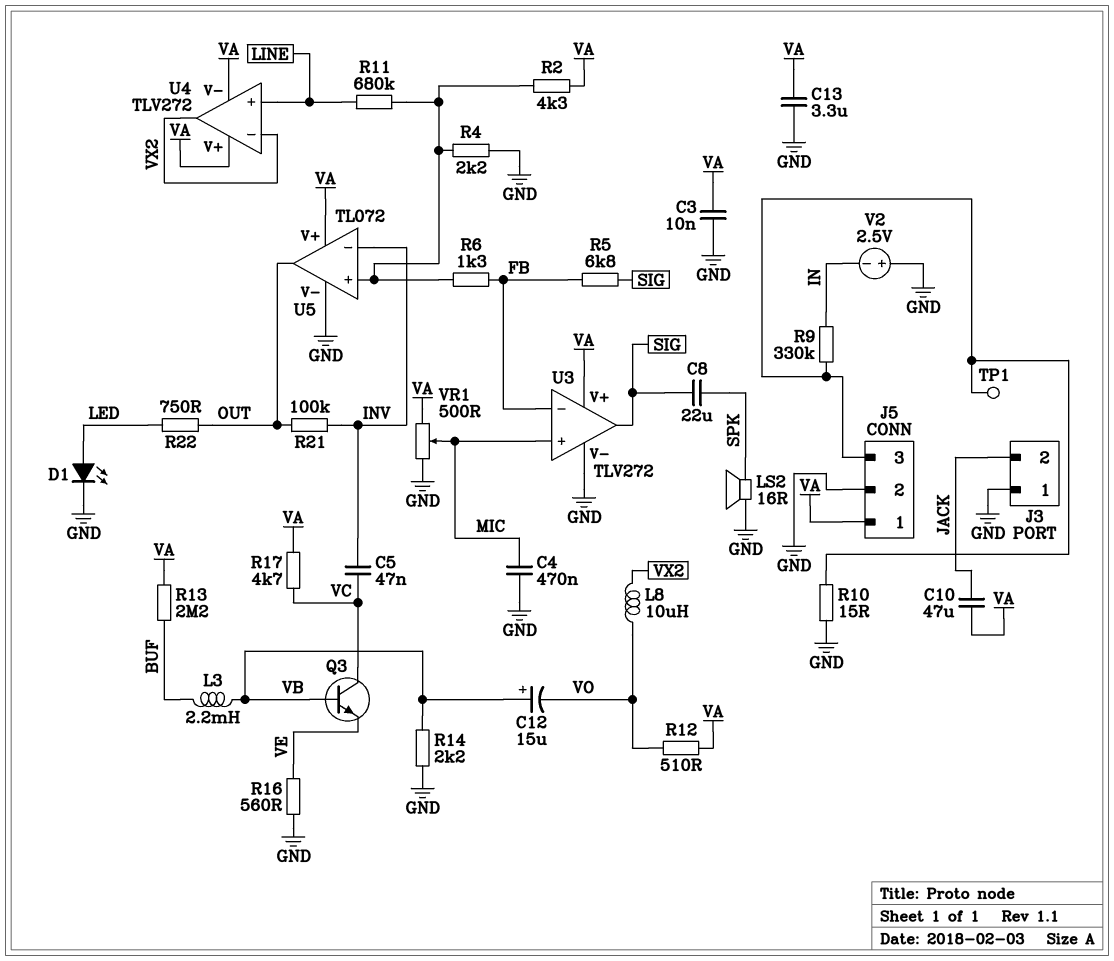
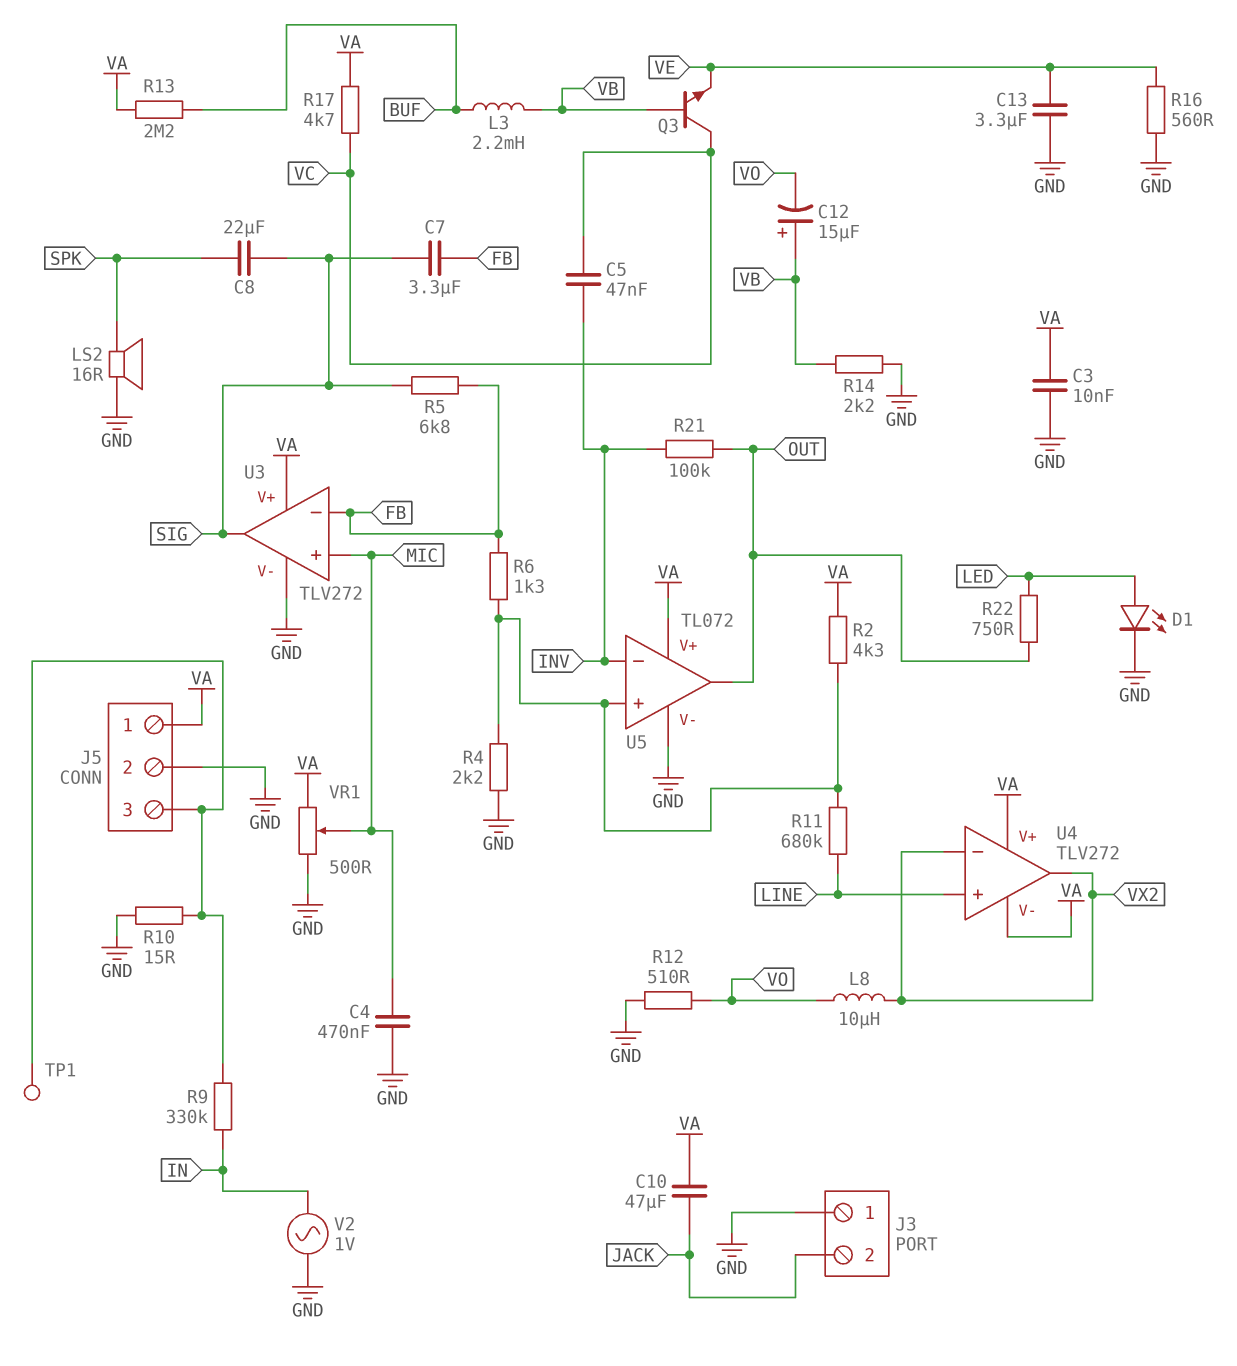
C7: none -> 3.3uF (FB, SIG)
C13: 3.3uF (GND, VA) -> 3.3uF (GND, VE)
R12: 510 (VA, VO) -> 510 (GND, VO)
V2: 2.5V (plus GND, minus IN) -> AC 1V (GND, IN)

